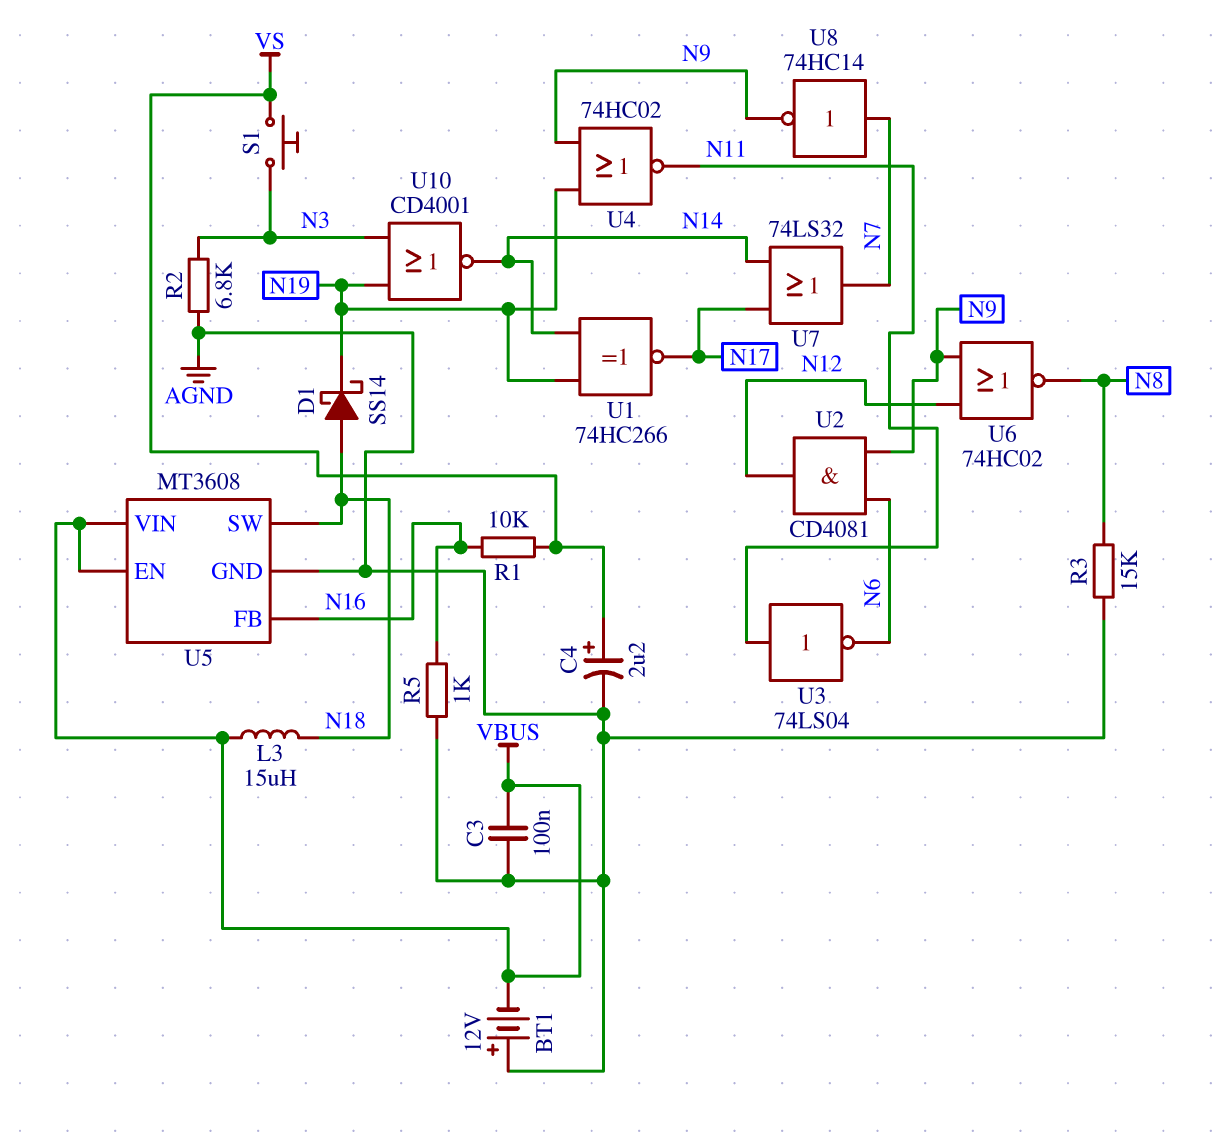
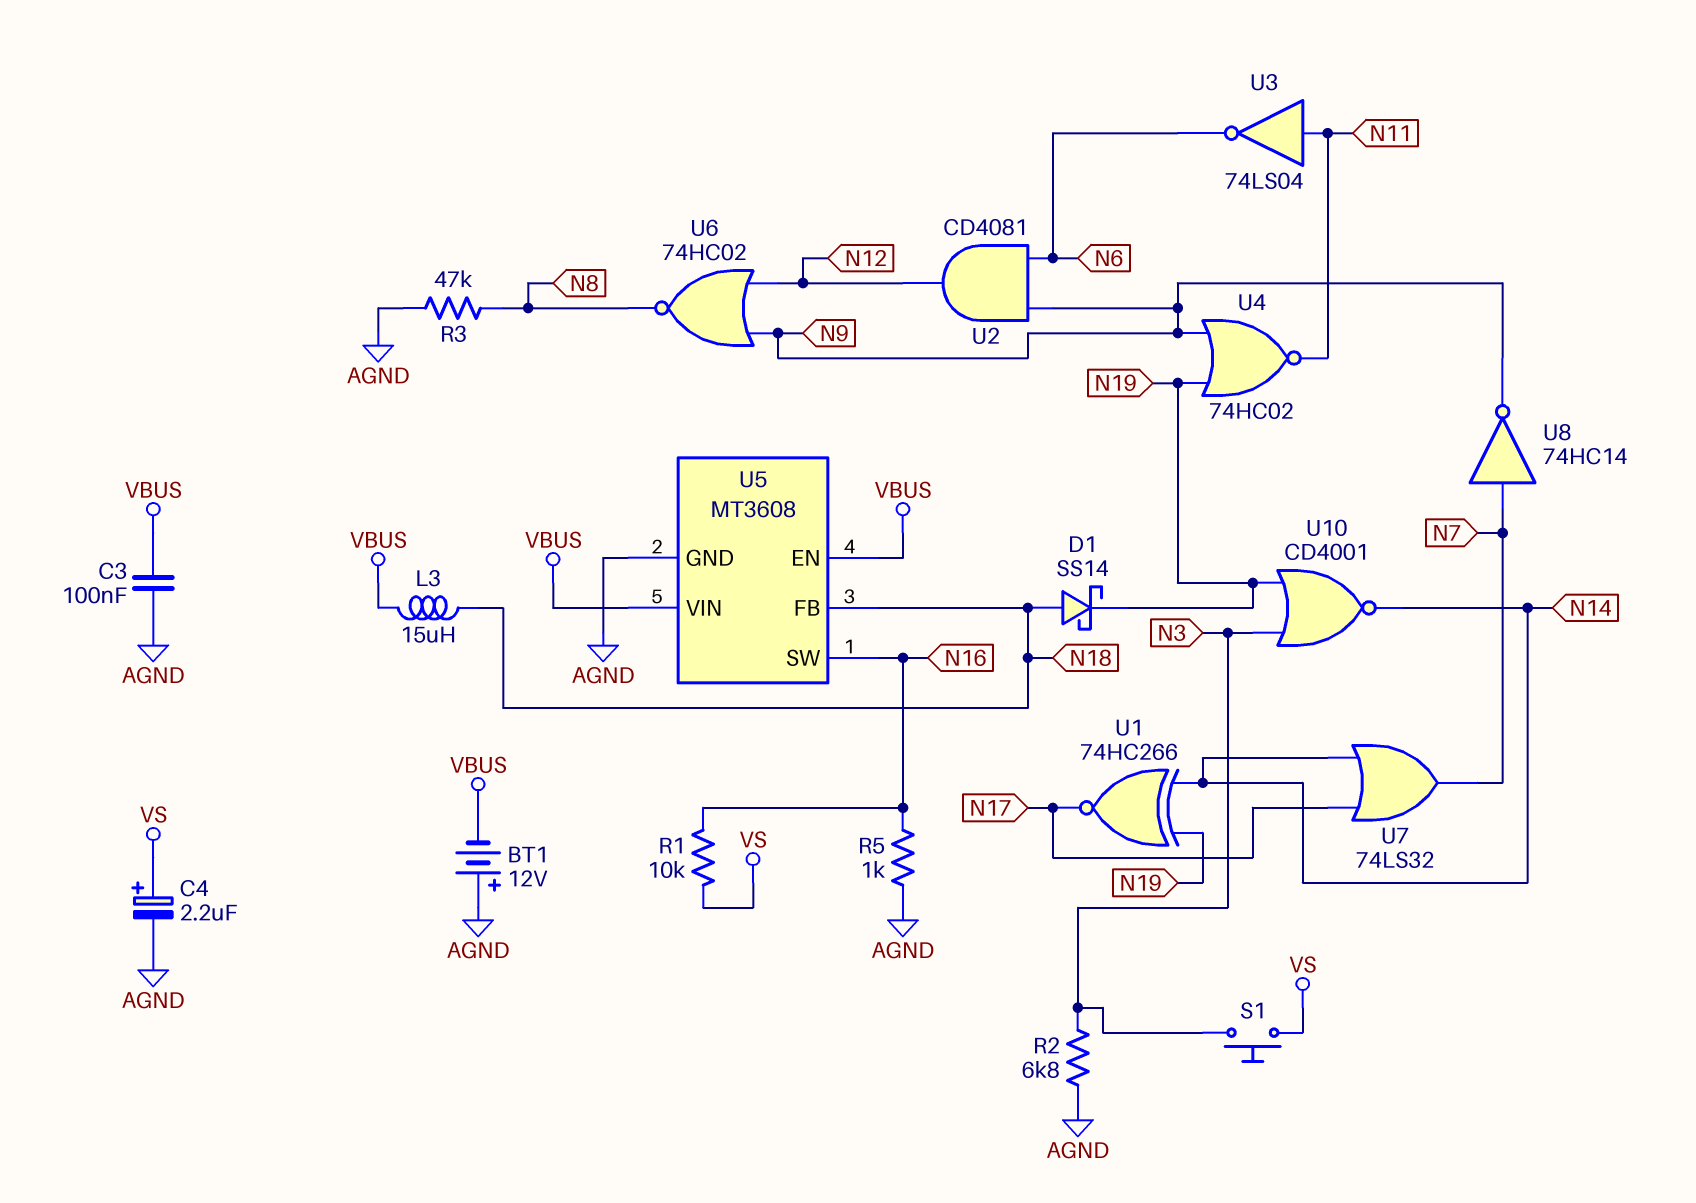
R3: 15k (AGND, N8) -> 47k (AGND, N8)
U5 pin FB: N16 -> N18
U5 pin SW: N18 -> N16

